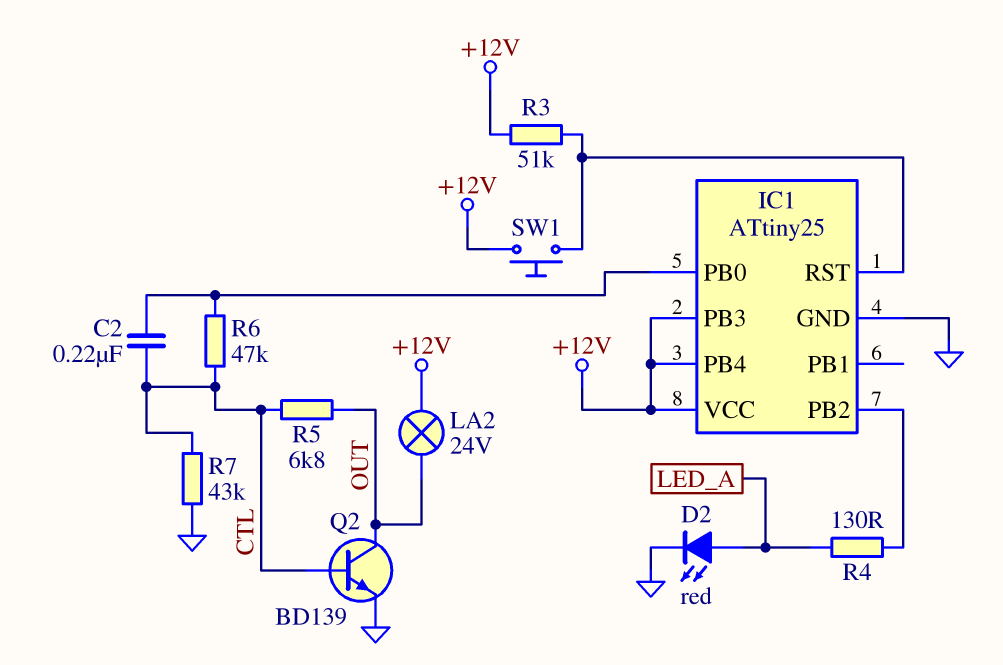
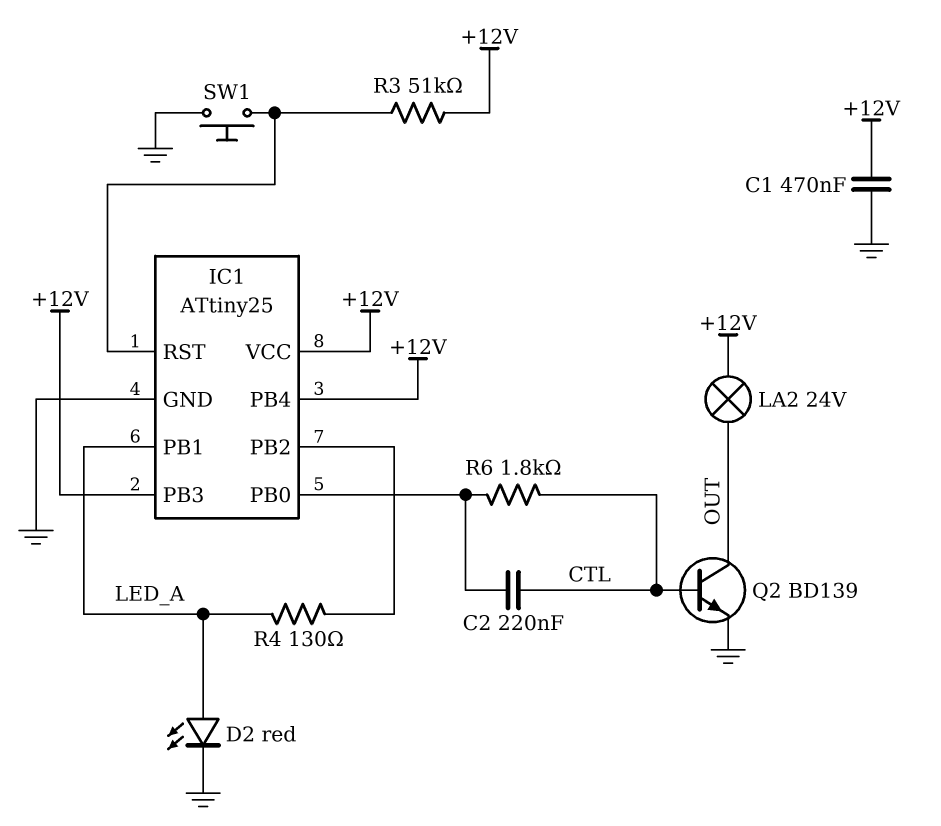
C1: none -> 470nF (+12V, GND)
IC1 pin PB1: none -> LED_A
R5: 6.8k (CTL, OUT) -> none
R6: 47k (CTL, IC1/PB0) -> 1.8k (CTL, IC1/PB0)
R7: 43k (CTL, GND) -> none
SW1: button (+12V, IC1/RST) -> button (GND, IC1/RST)

